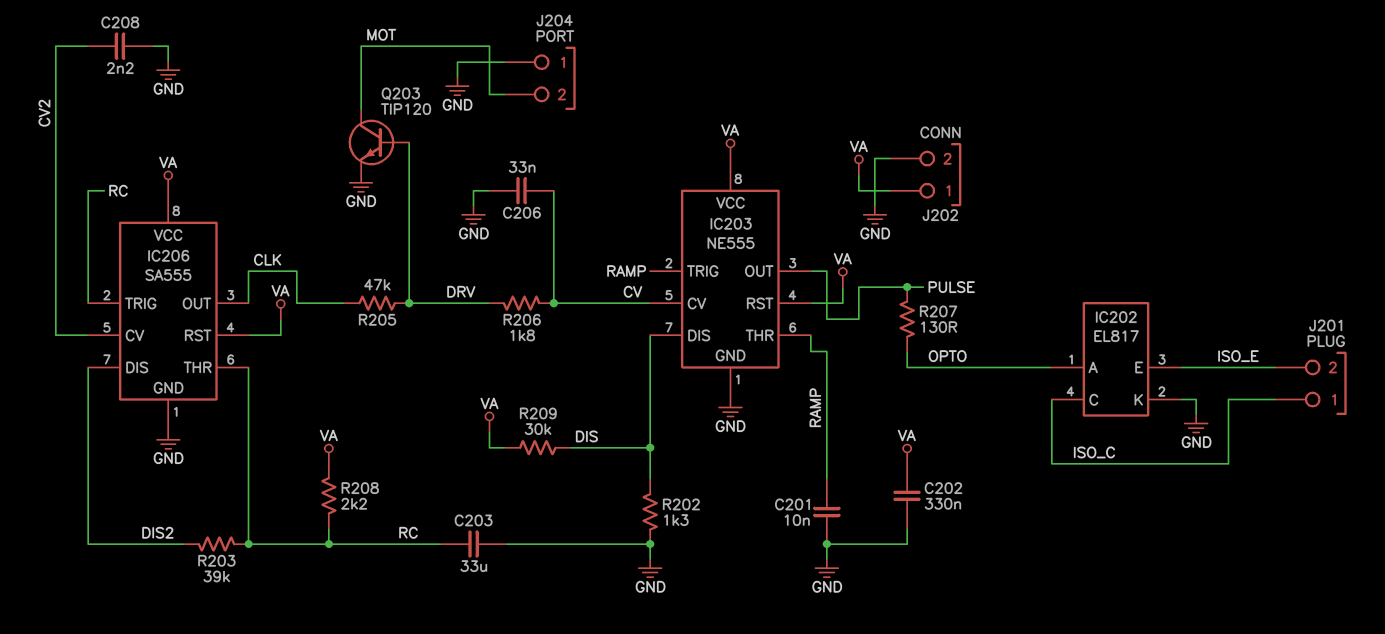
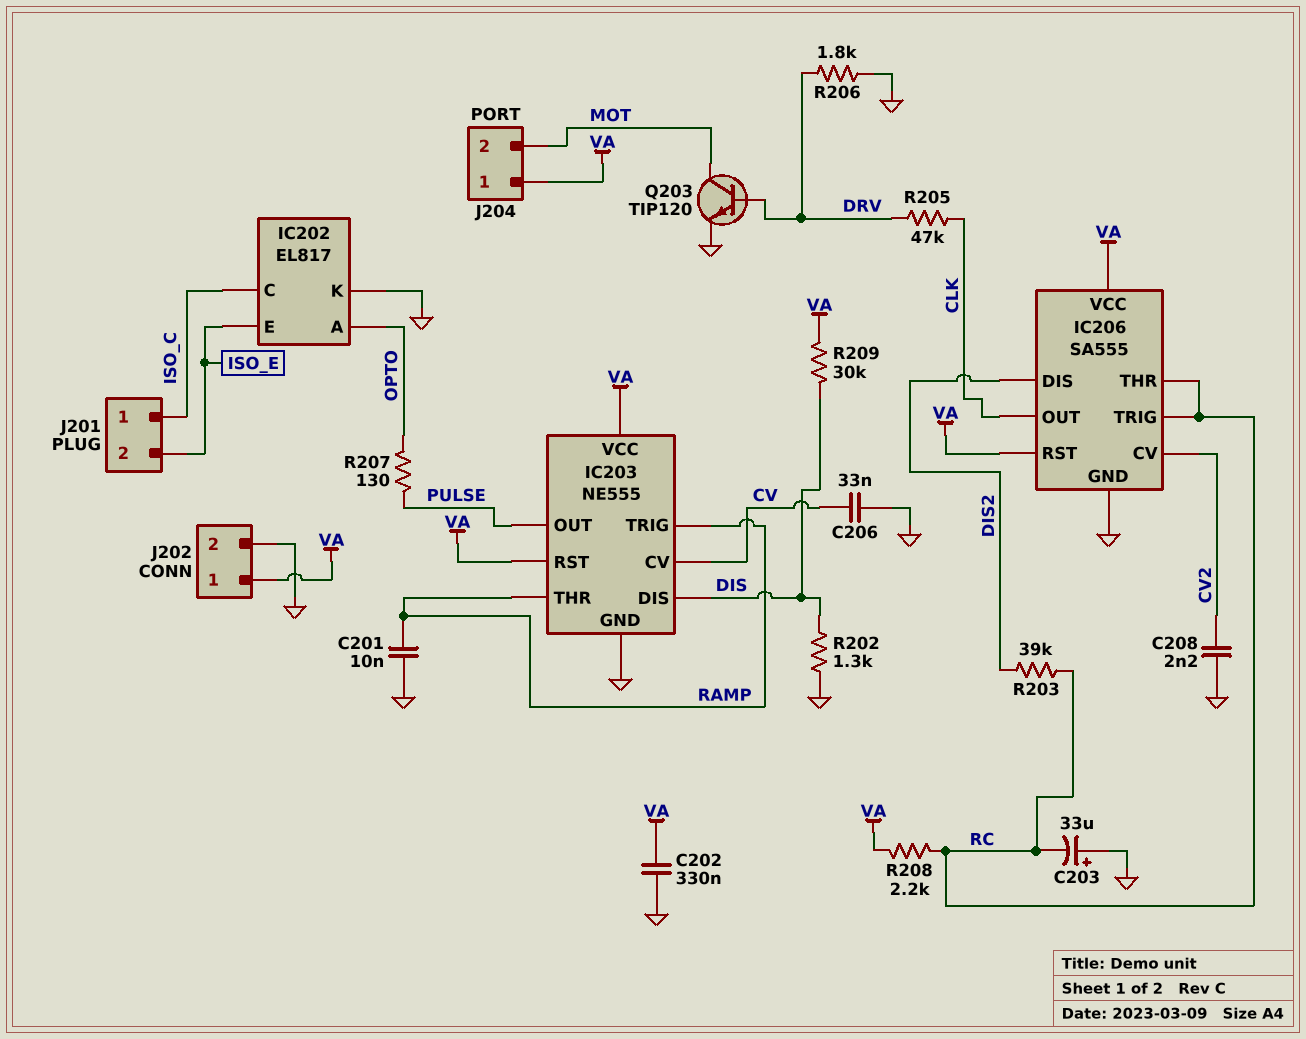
C203: 33uF (GND, RC) -> 33uF (plus GND, minus RC)
J204 pin 1: GND -> VA
R206: 1.8k (CV, DRV) -> 1.8k (DRV, GND)

